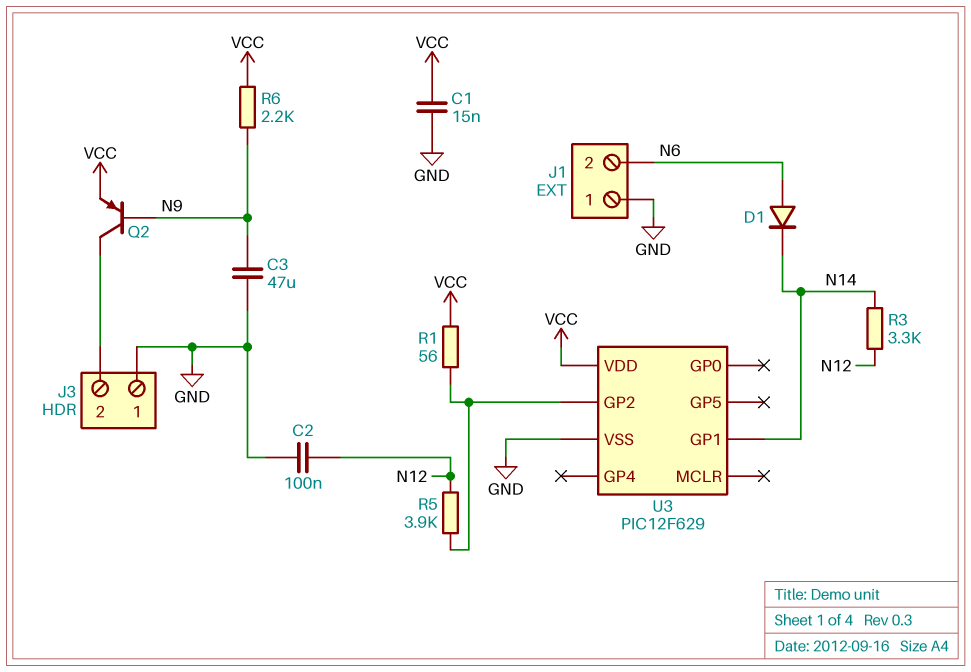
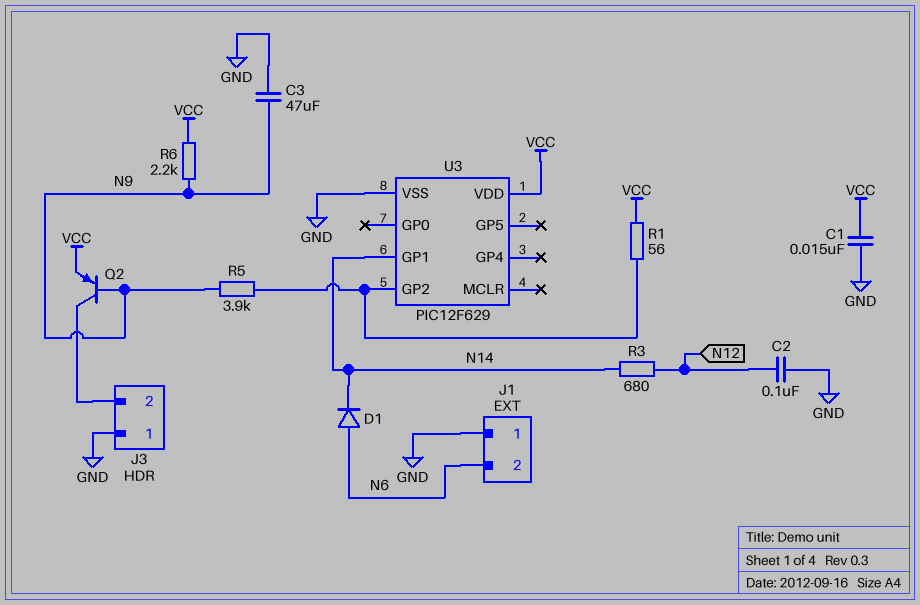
R3: 3.3k (N12, N14) -> 680 (N12, N14)
R5: 3.9k (N12, U3/GP2) -> 3.9k (N9, U3/GP2)

